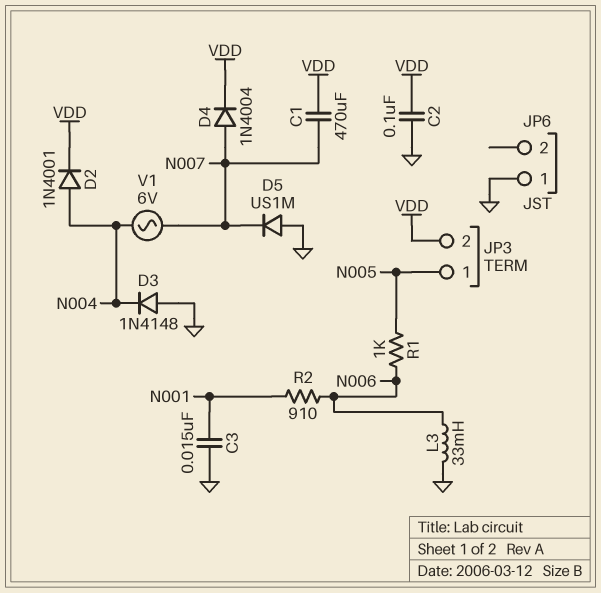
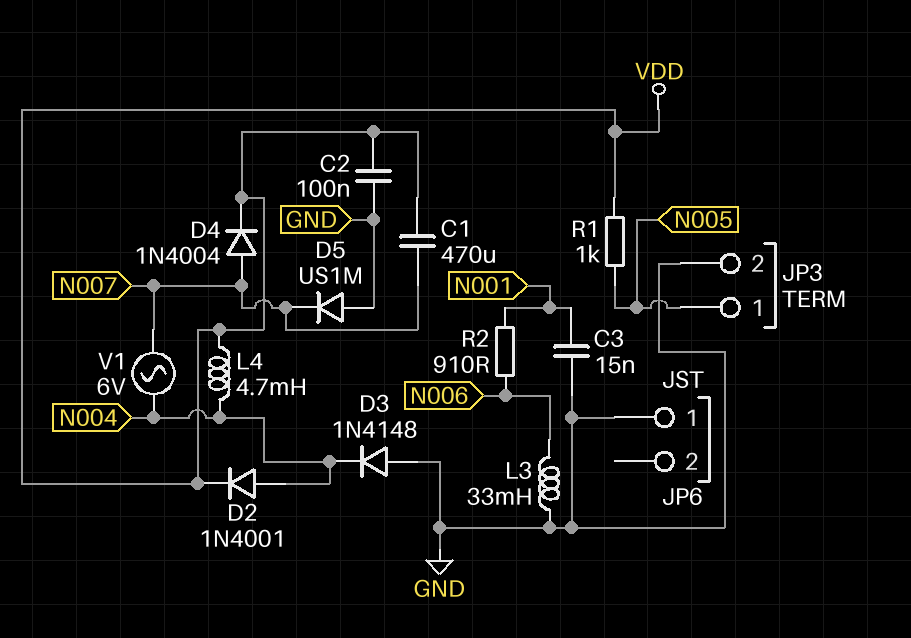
JP3 pin 2: VDD -> GND
L4: none -> 4.7mH (N004, VDD)
R1: 1k (N005, N006) -> 1k (N005, VDD)

